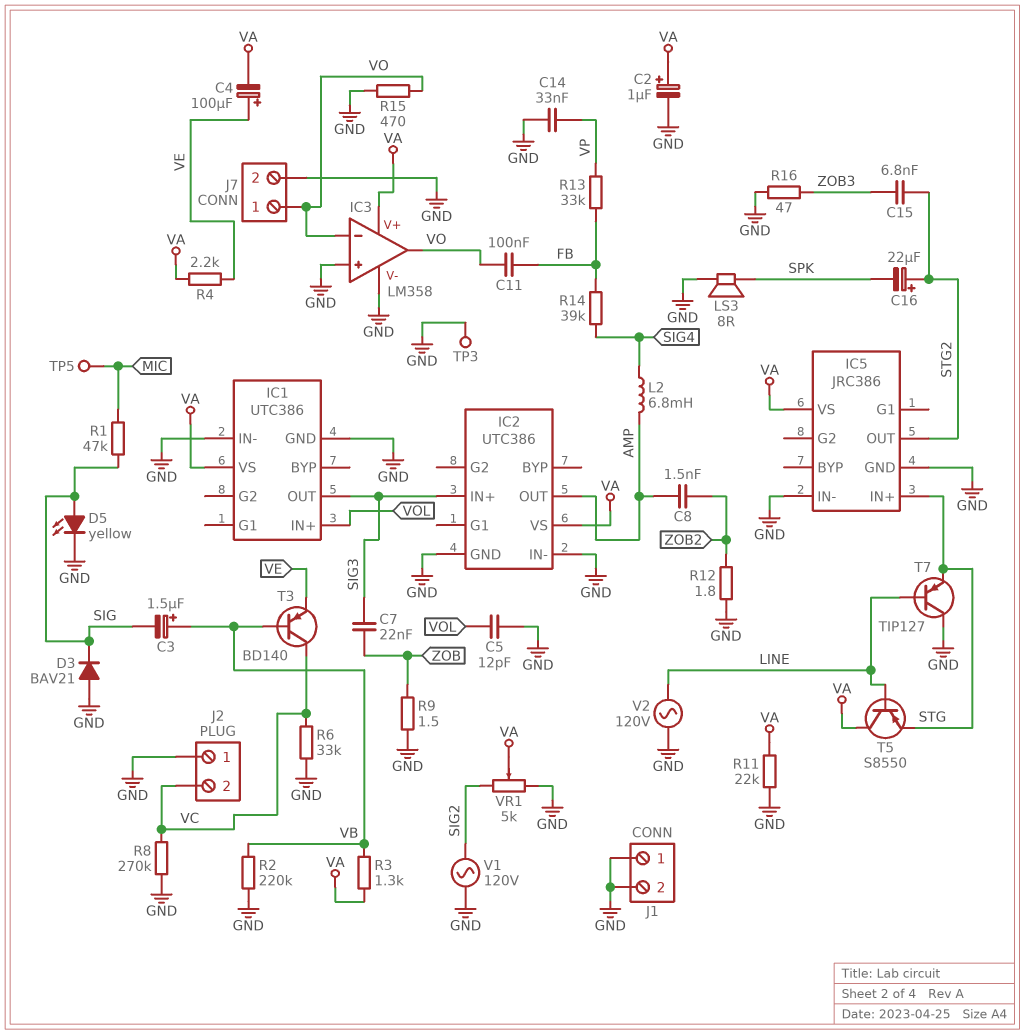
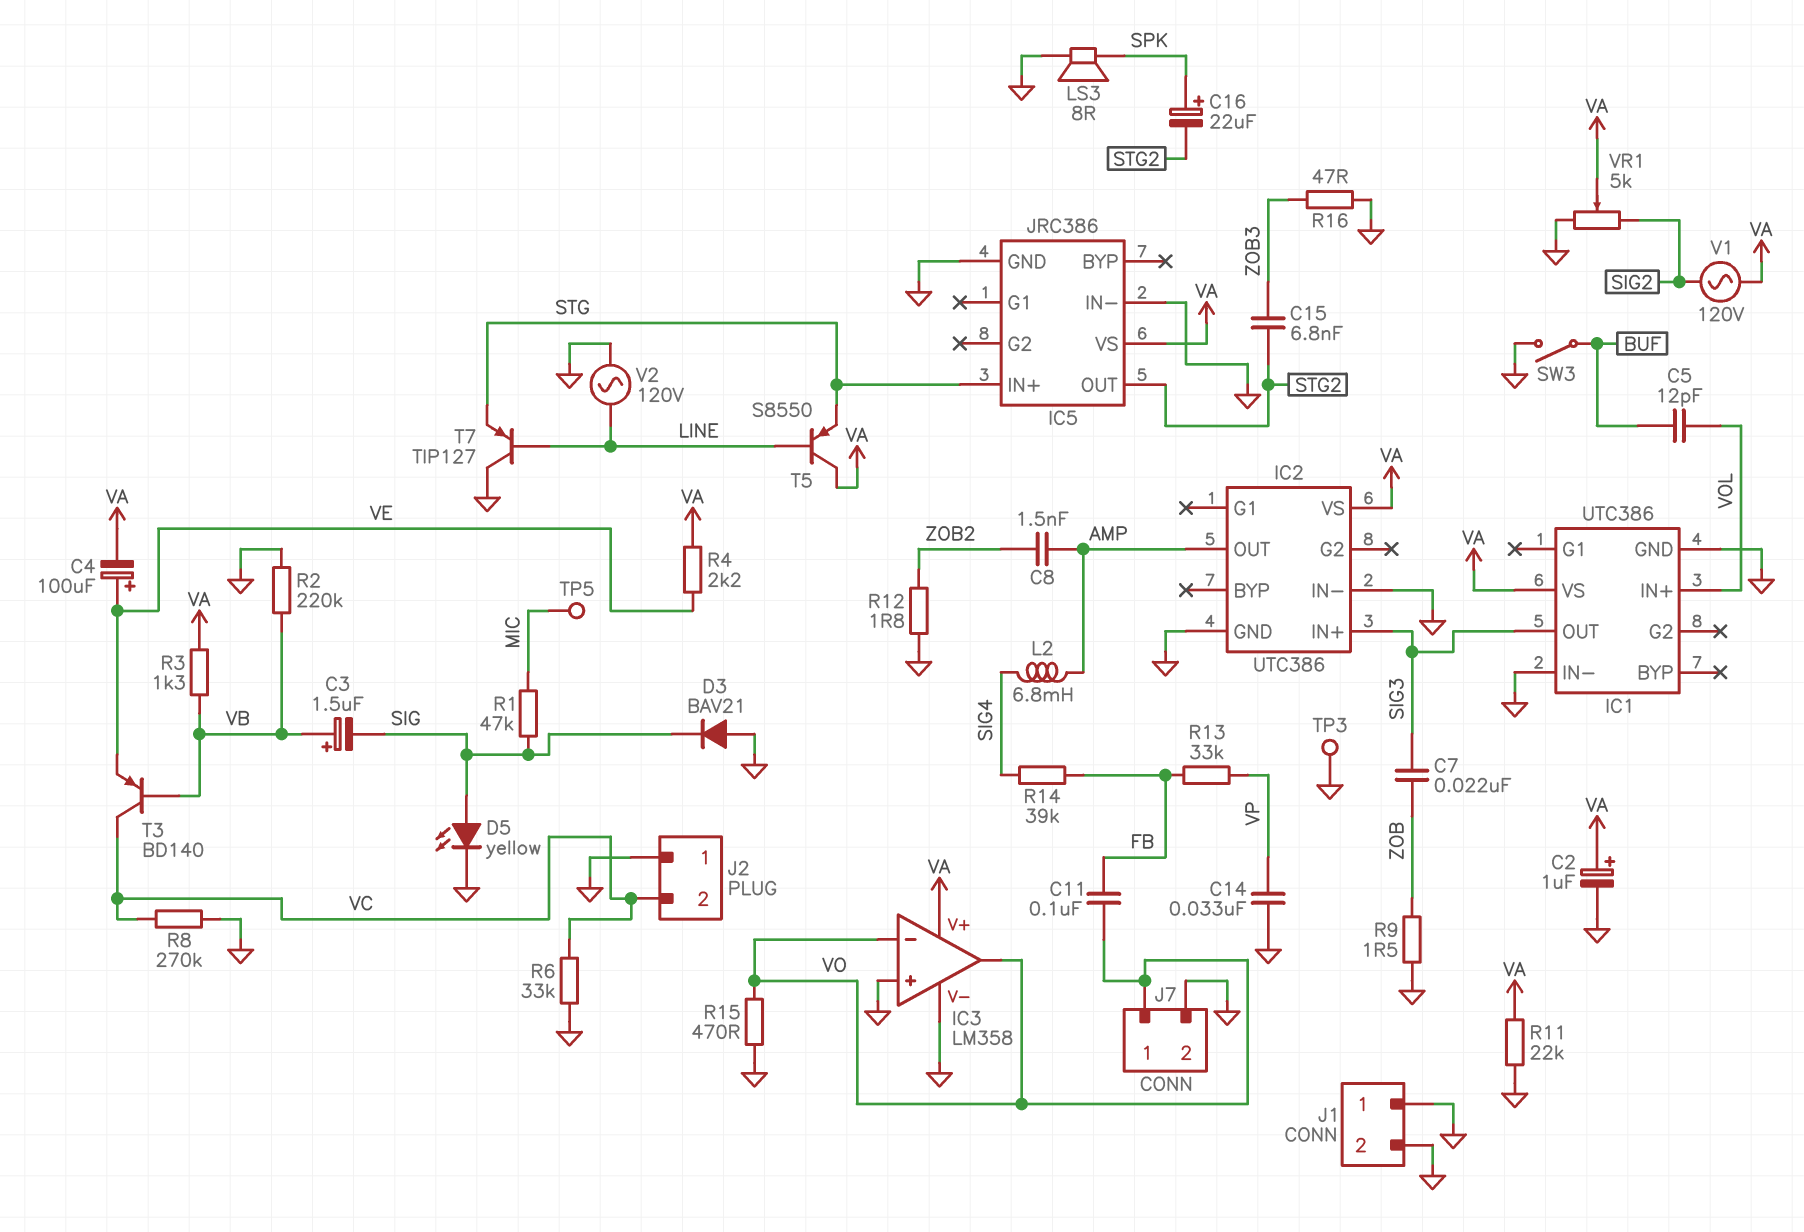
C5: 12pF (GND, VOL) -> 12pF (BUF, VOL)
C16: 22uF (plus STG2, minus SPK) -> 22uF (plus SPK, minus STG2)
SW3: none -> switch (BUF, GND)
V1: AC 120V (GND, SIG2) -> AC 120V (SIG2, VA)

